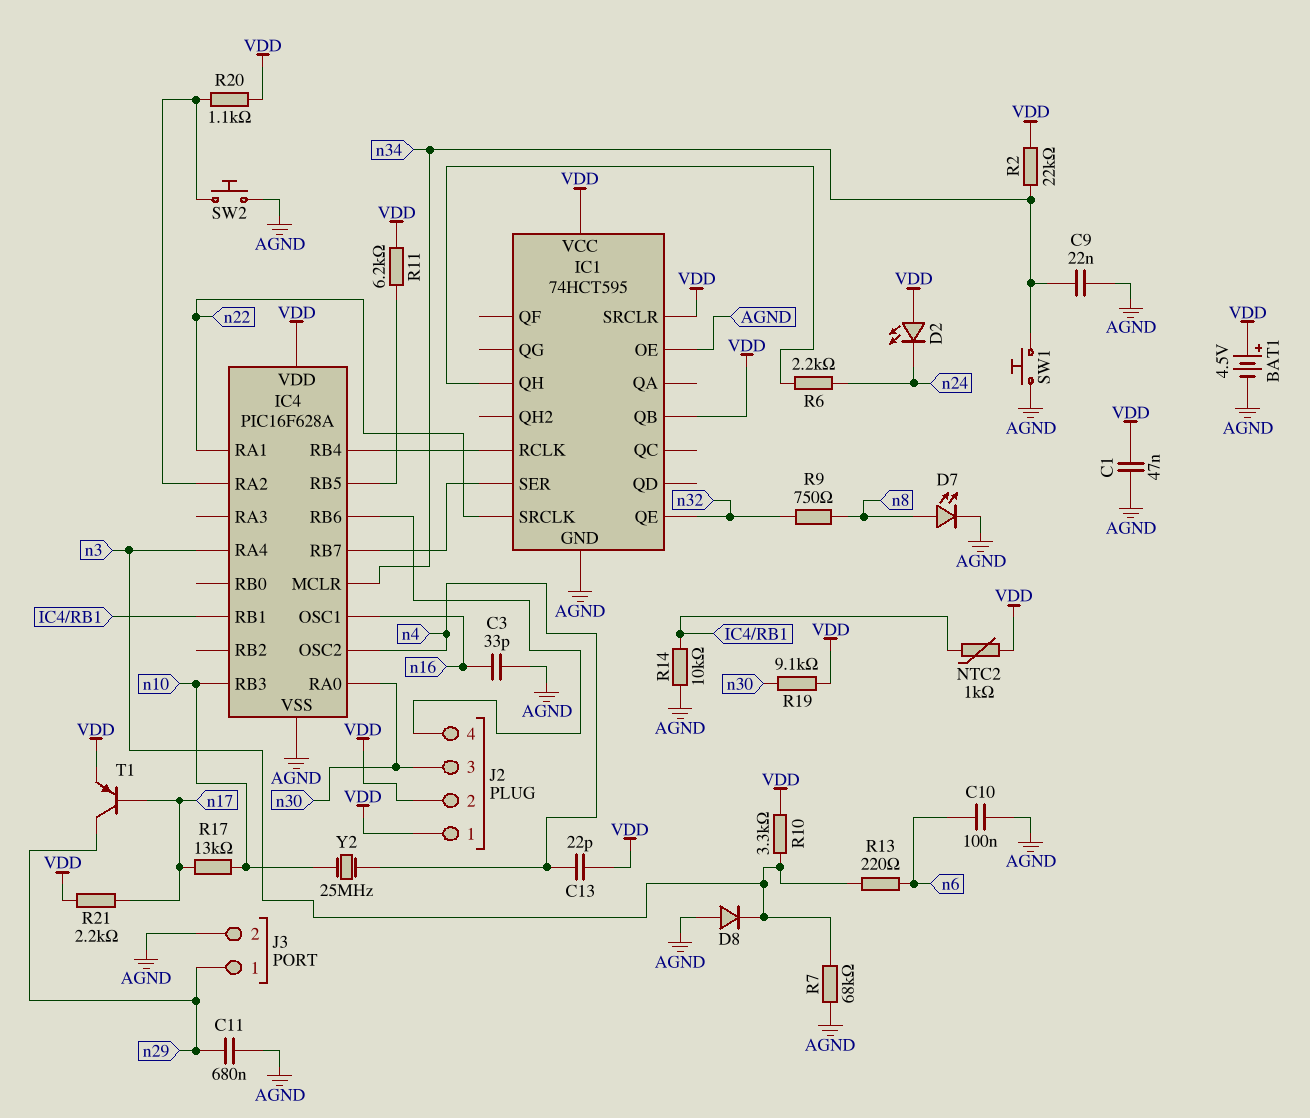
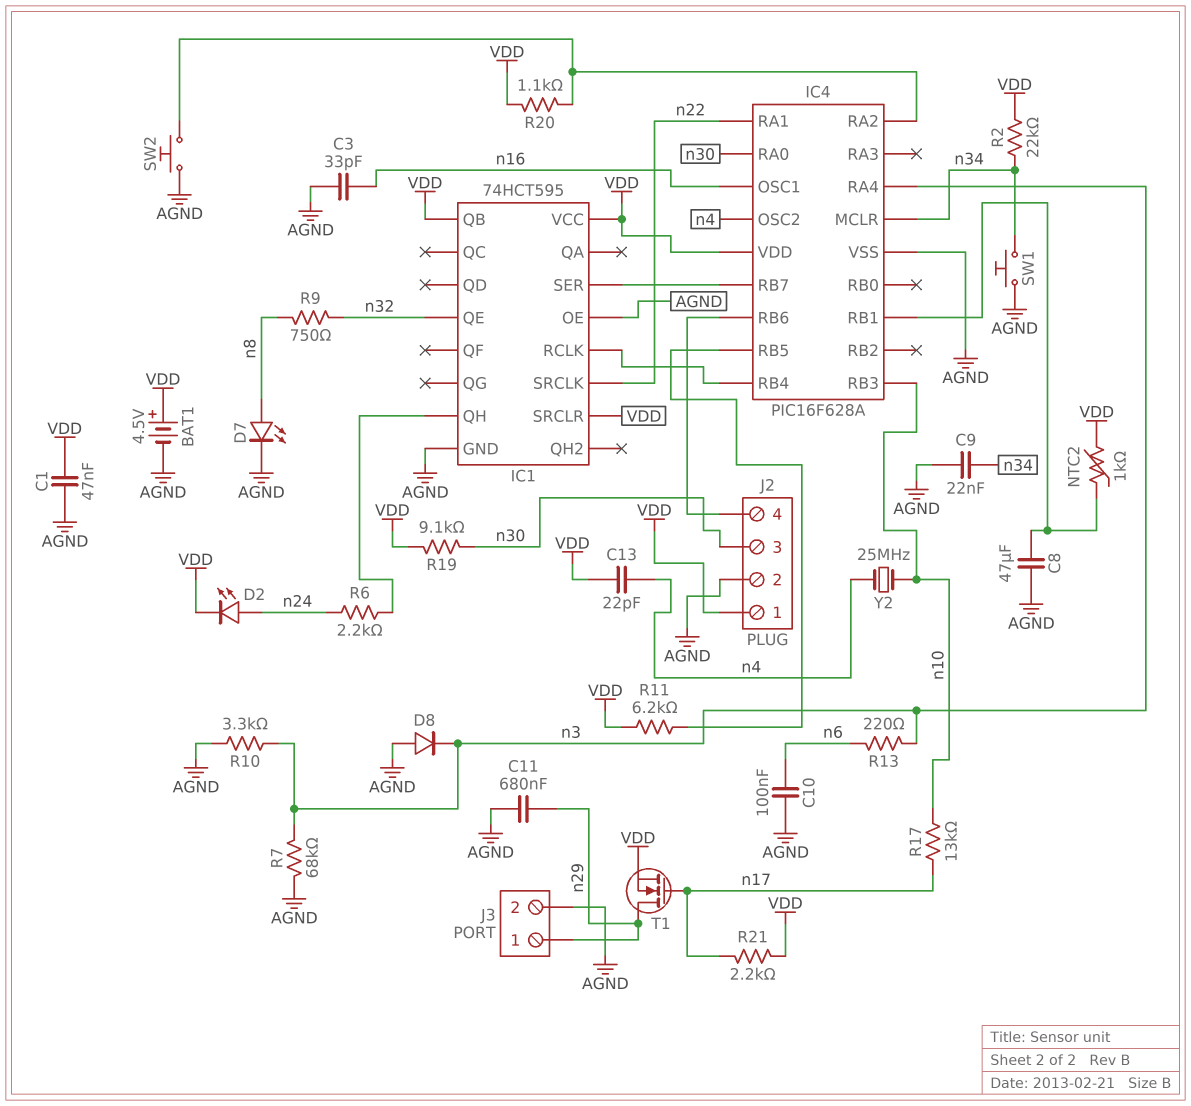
C8: none -> 47uF (AGND, IC4/RB1)
D2: LED (A VDD, K n24) -> LED (A n24, K VDD)
J2 pin 2: VDD -> AGND
R10: 3.3k (VDD, n3) -> 3.3k (AGND, n3)
R14: 10k (AGND, IC4/RB1) -> none
T1: PNP (B n17, C n29, E VDD) -> NMOS (G n17, D n29, S VDD)

